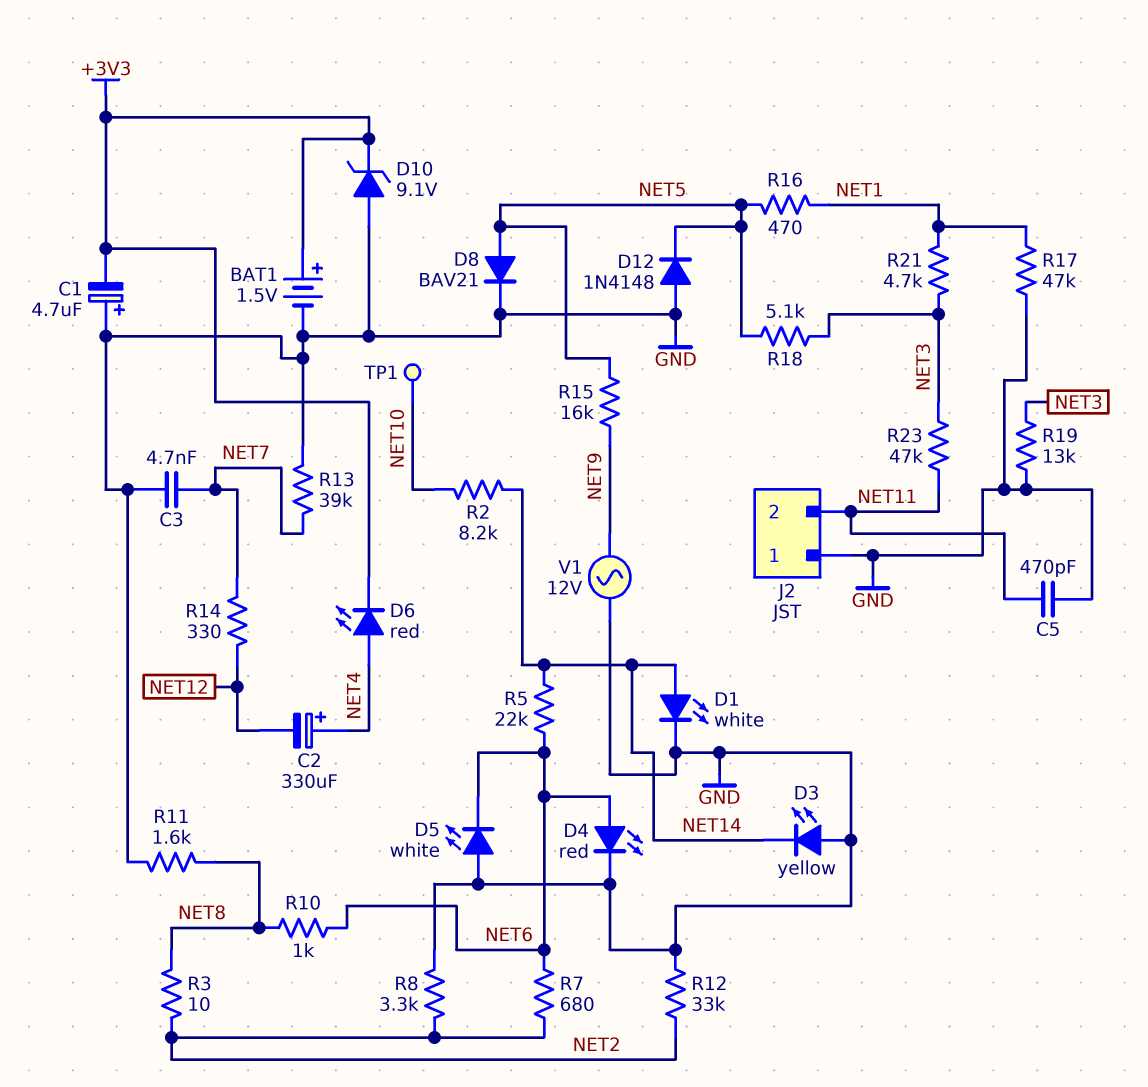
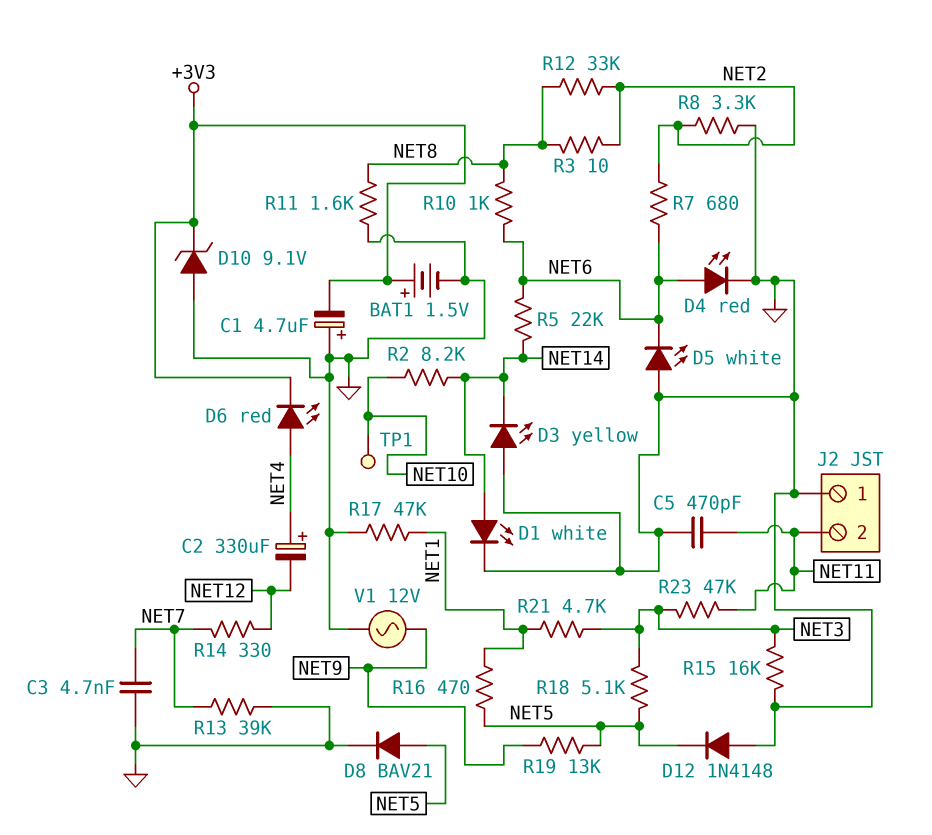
R12: 33k (GND, NET2) -> 33k (NET2, NET8)
R15: 16k (NET5, NET9) -> 16k (GND, NET3)
R19: 13k (GND, NET3) -> 13k (NET5, NET9)

